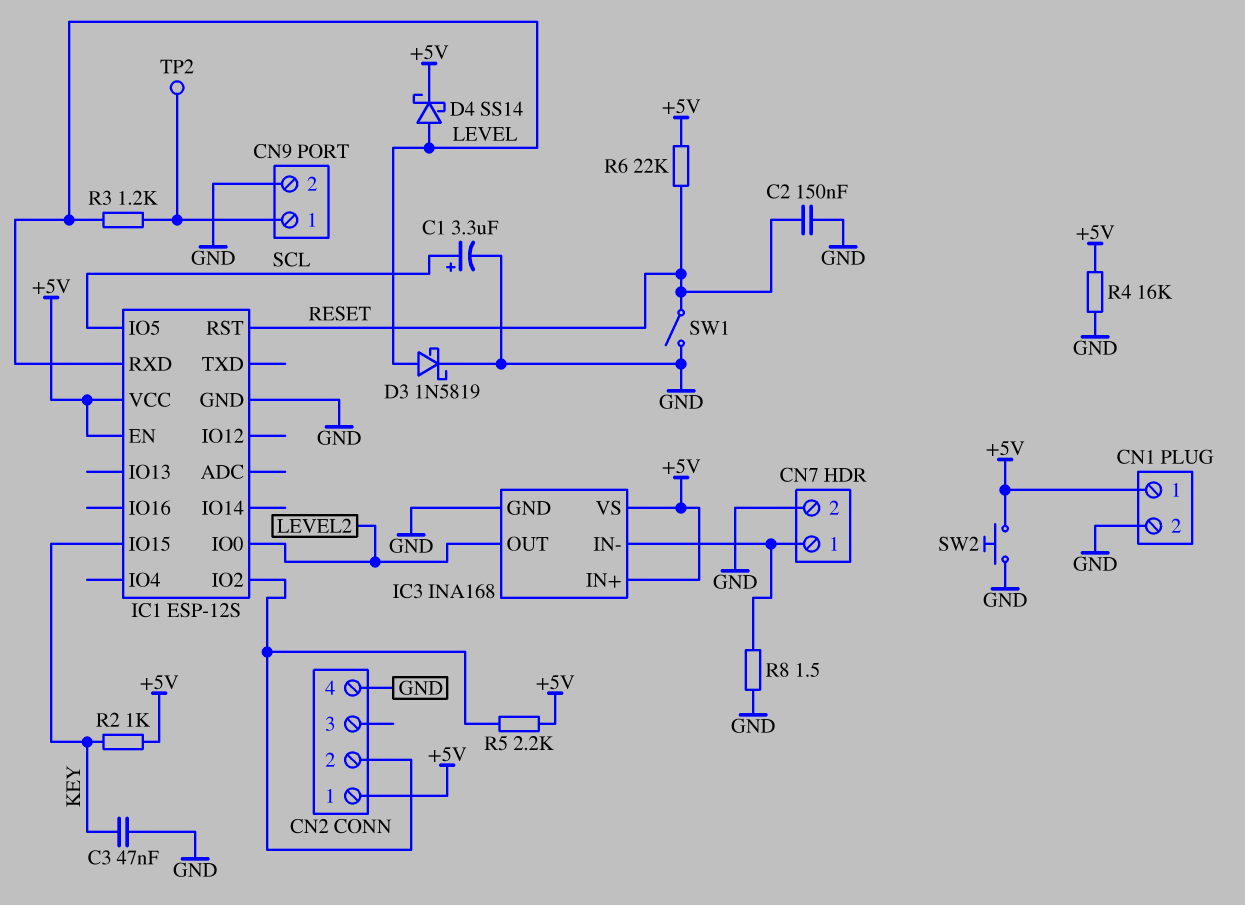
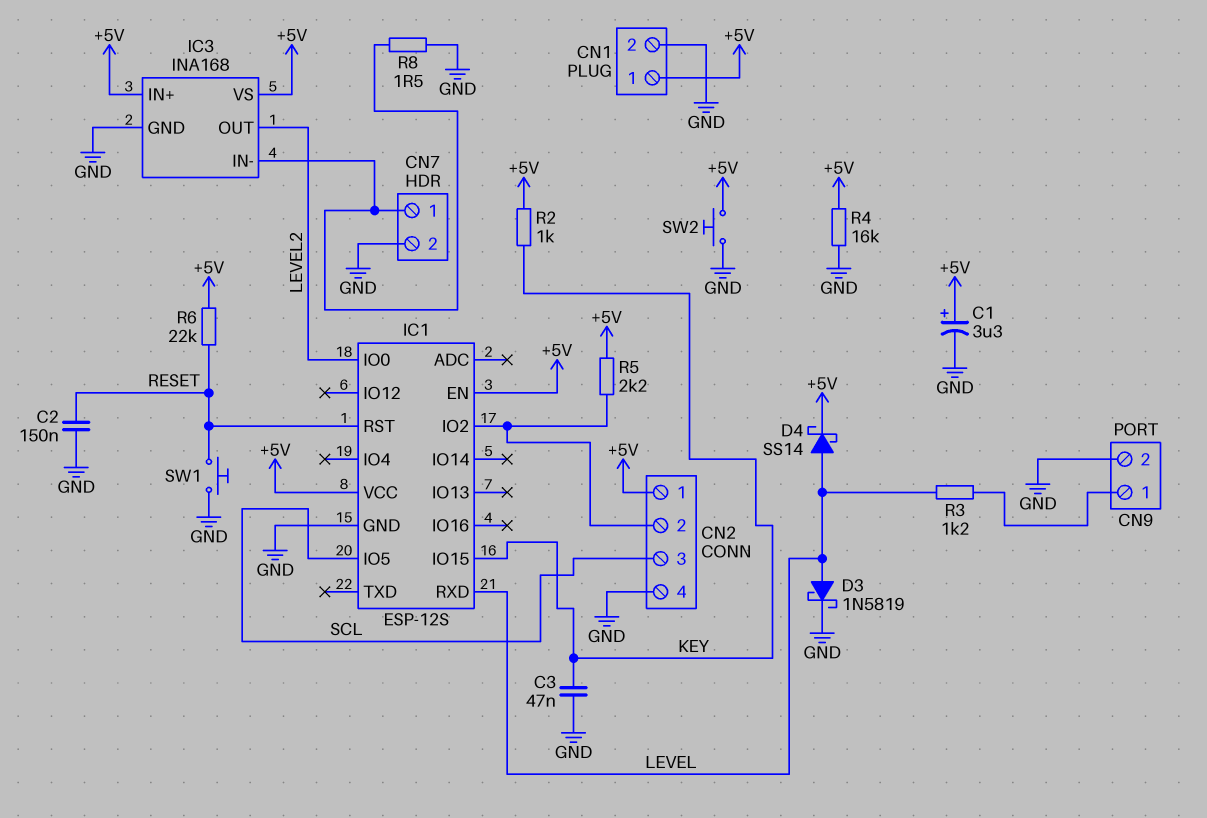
C1: 3.3uF (plus SCL, minus GND) -> 3.3uF (plus +5V, minus GND)
CN2 pin 3: none -> SCL
SW1: switch (GND, RESET) -> button (GND, RESET)
TP2: test point (CN9/1) -> none

